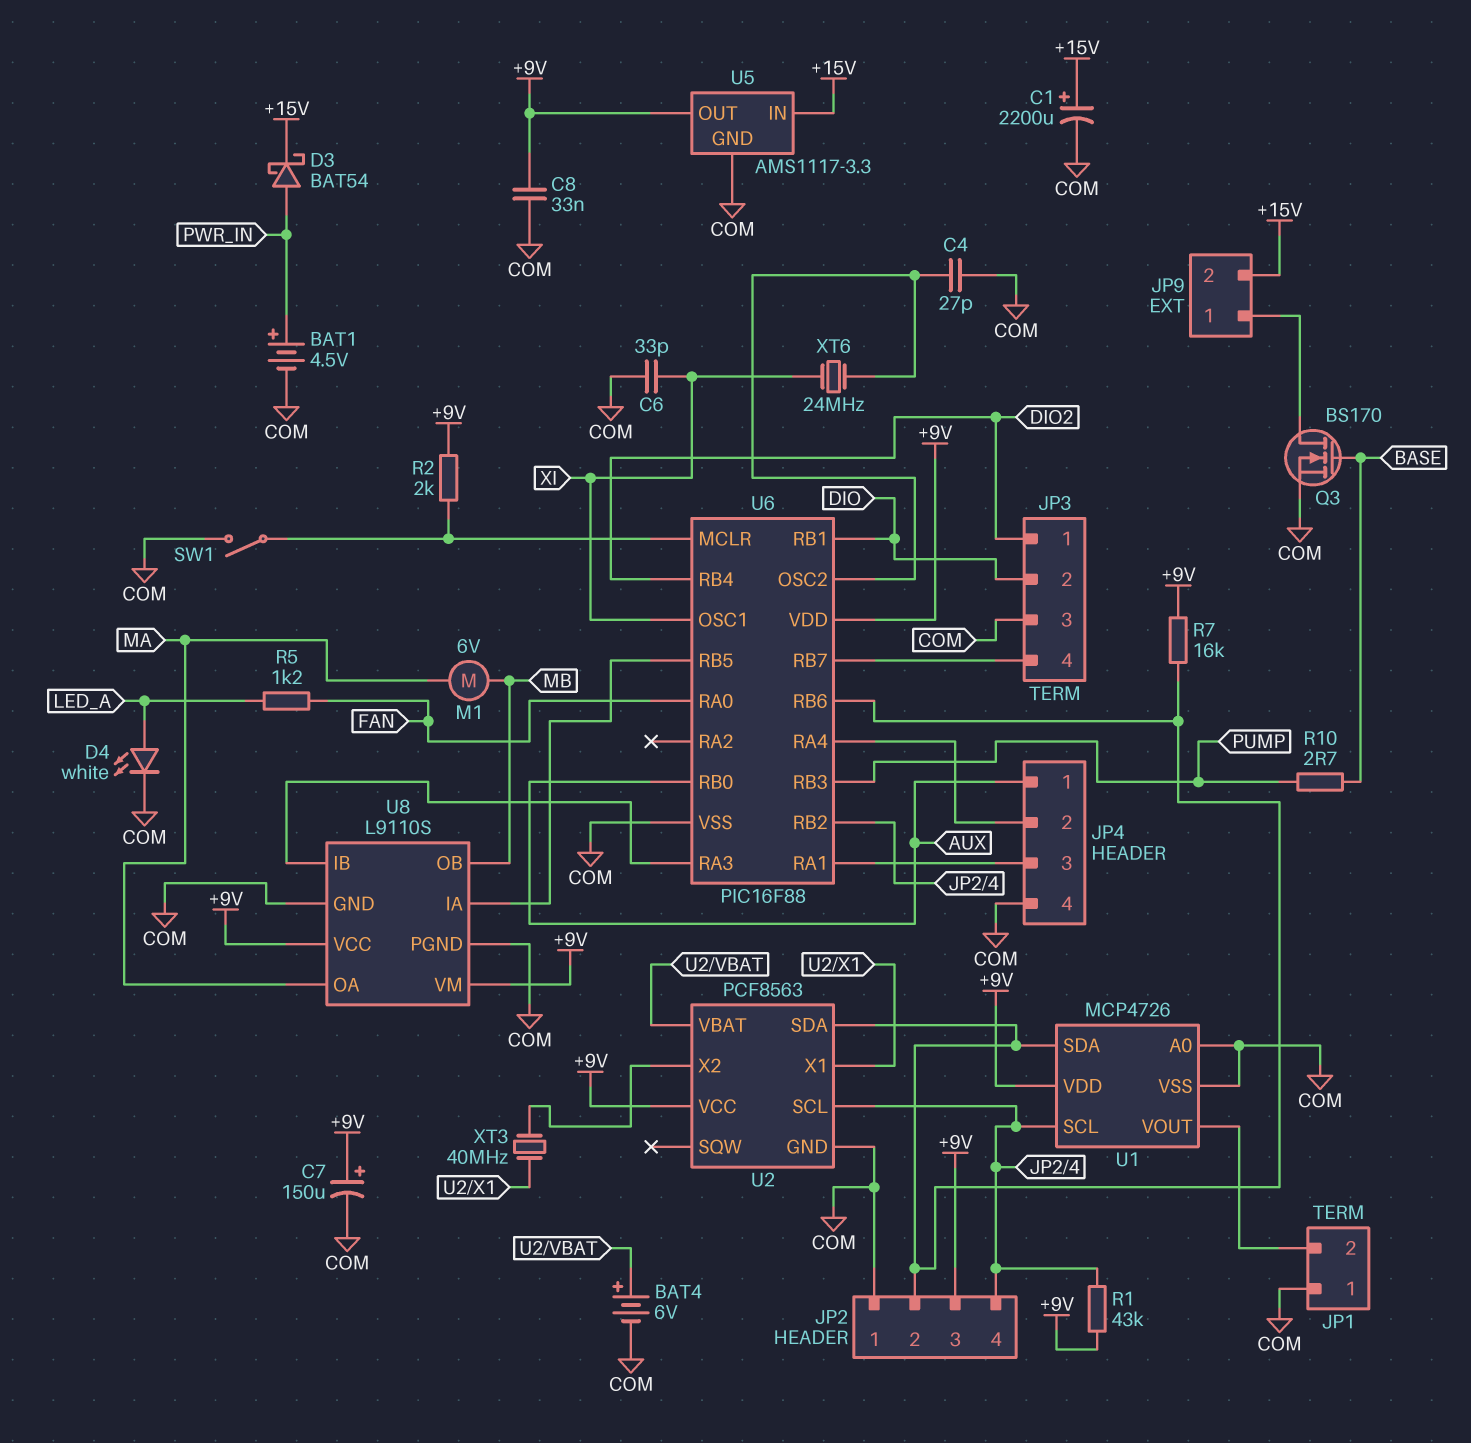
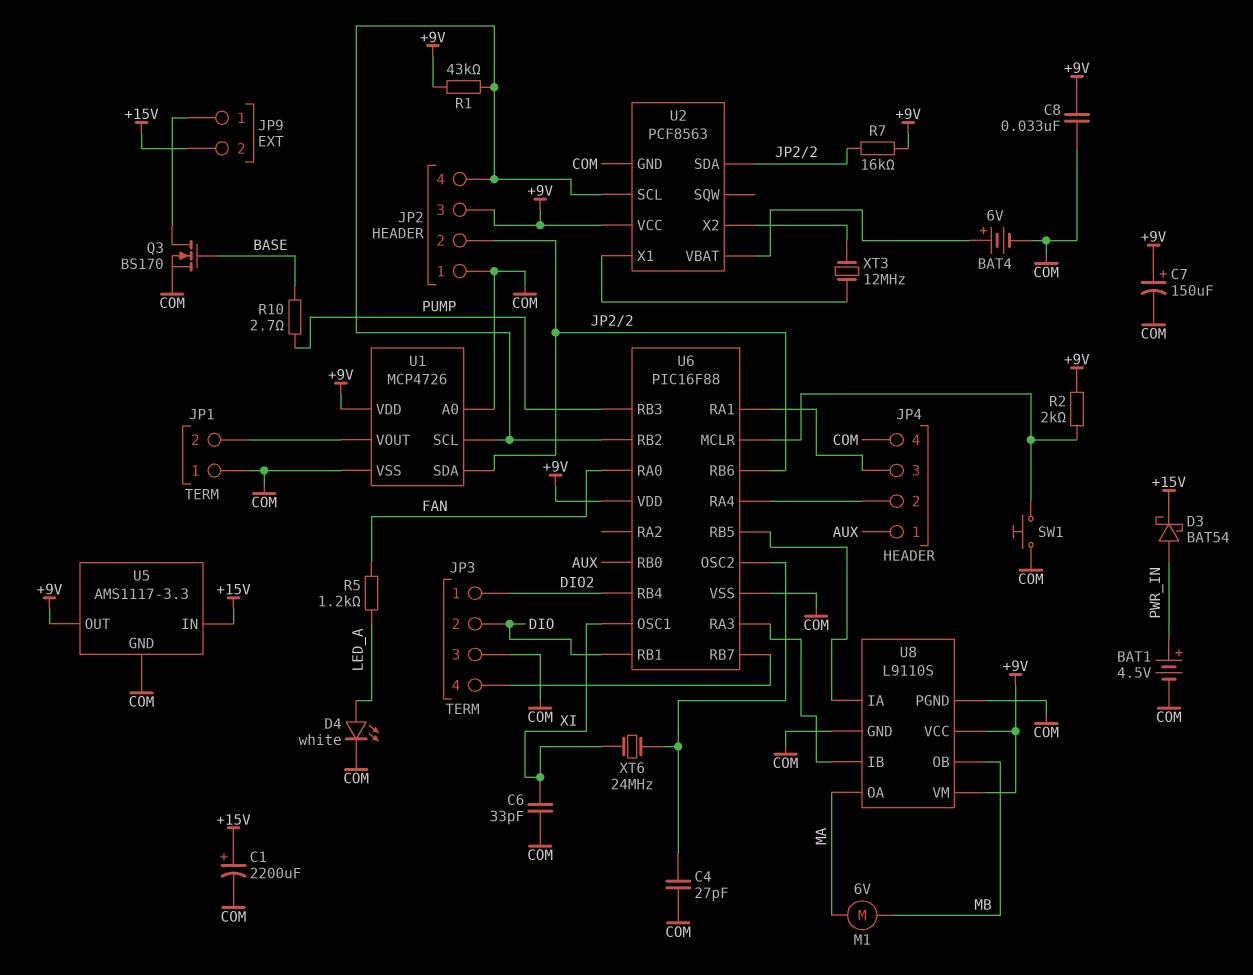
SW1: switch (COM, U6/MCLR) -> button (COM, U6/MCLR)
XT3: 40MHz (U2/X1, U2/X2) -> 12MHz (U2/X1, U2/X2)

